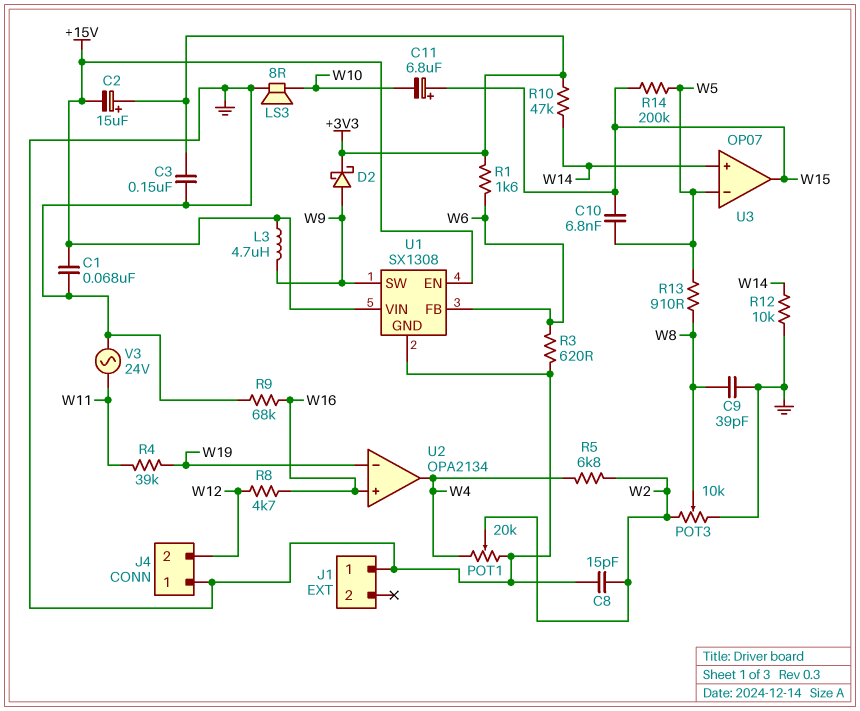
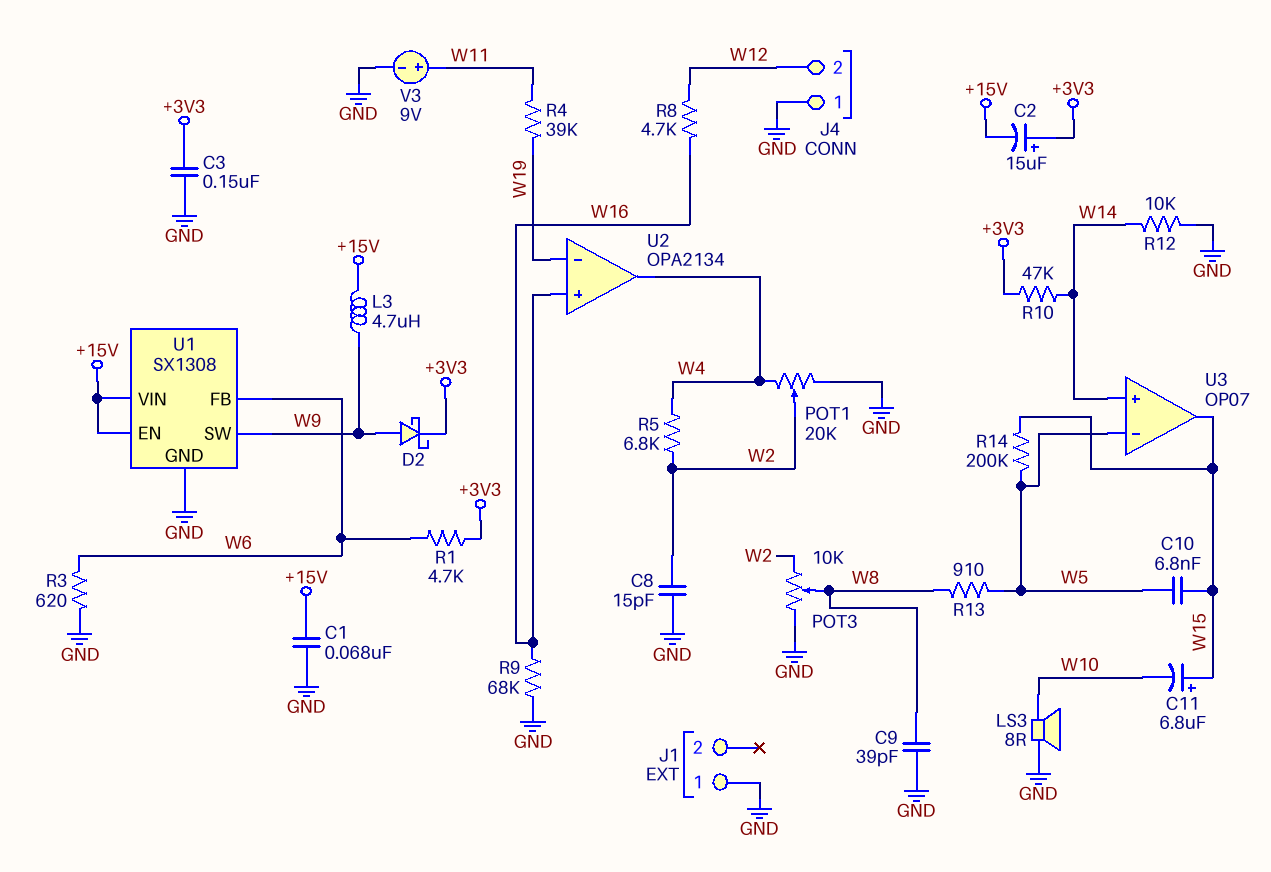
R1: 1.6k (+3V3, W6) -> 4.7k (+3V3, W6)
V3: AC 24V (GND, W11) -> 9V (plus W11, minus GND)

